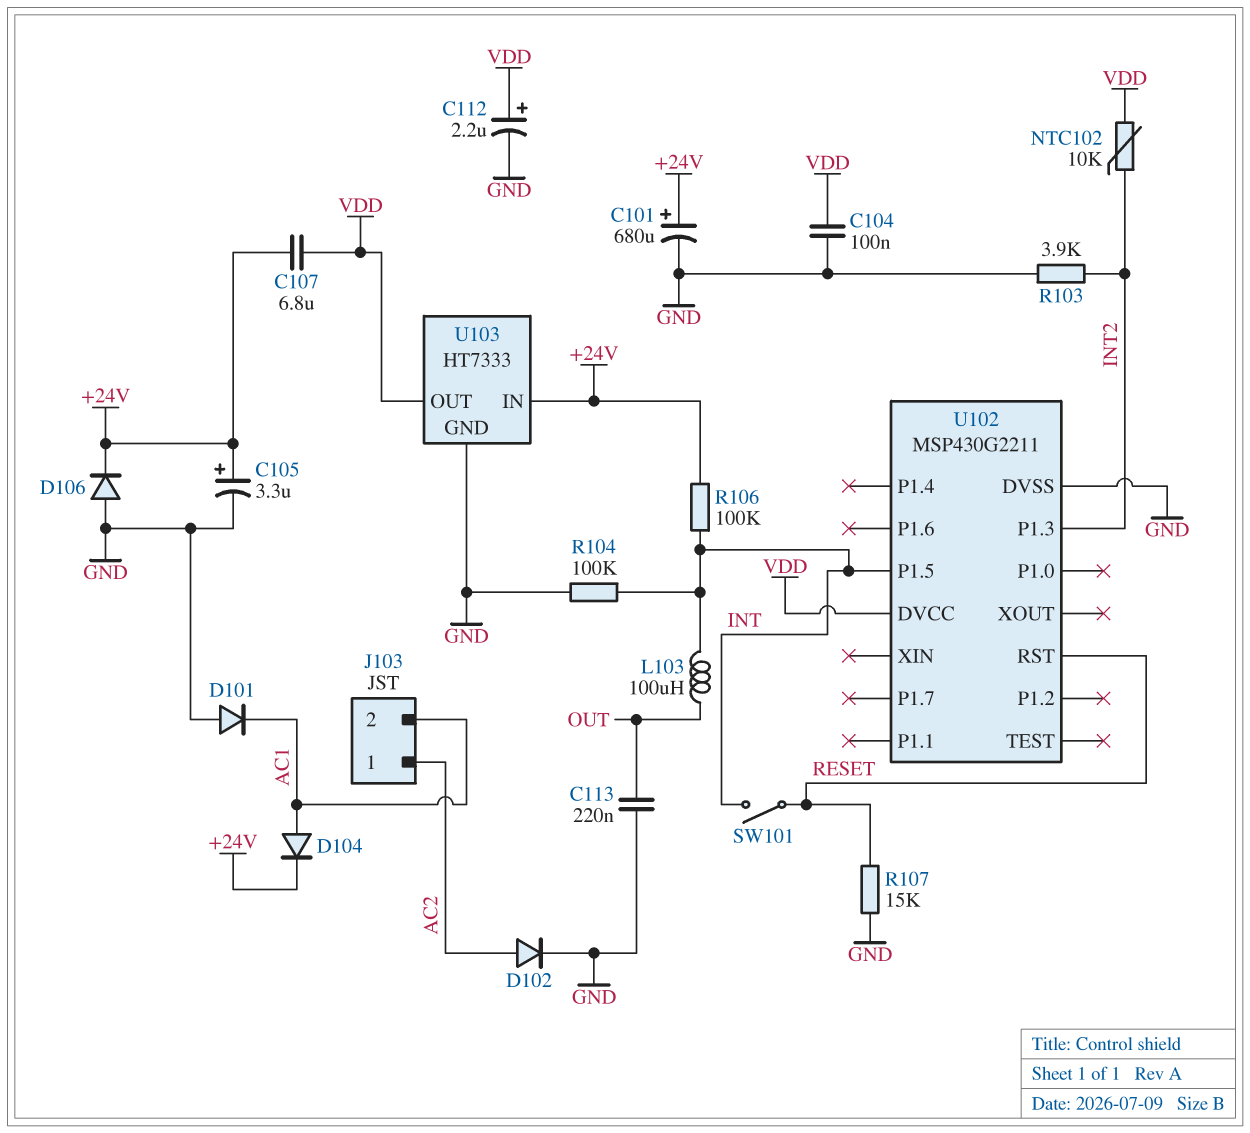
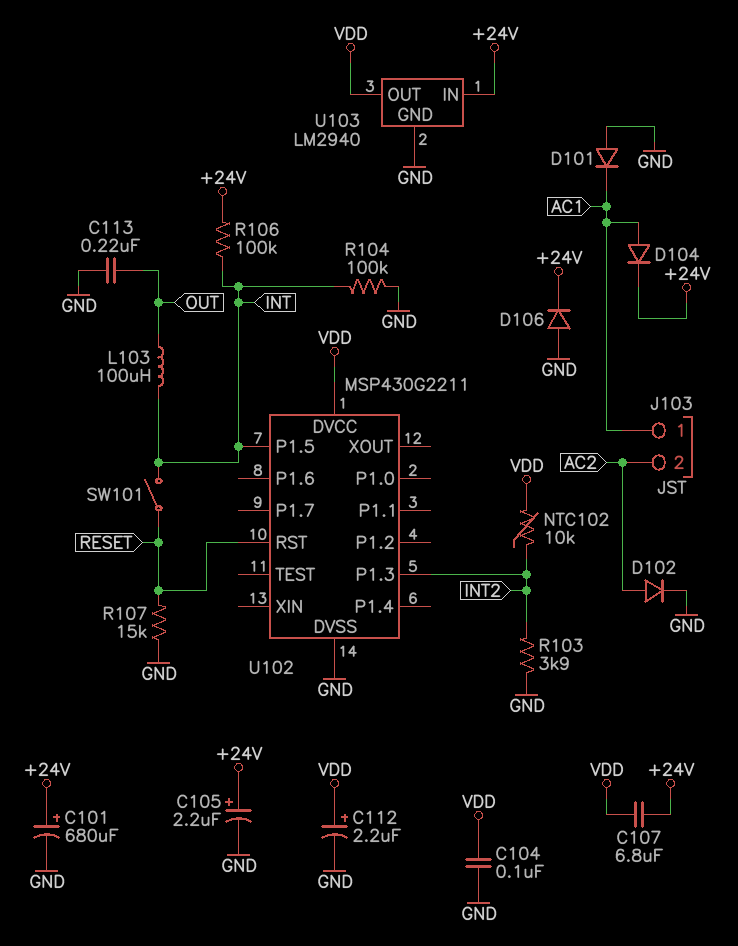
C105: 3.3uF (plus +24V, minus GND) -> 2.2uF (plus +24V, minus GND)
J103 pin 1: AC2 -> AC1
J103 pin 2: AC1 -> AC2
U103: HT7333 -> LM2940

